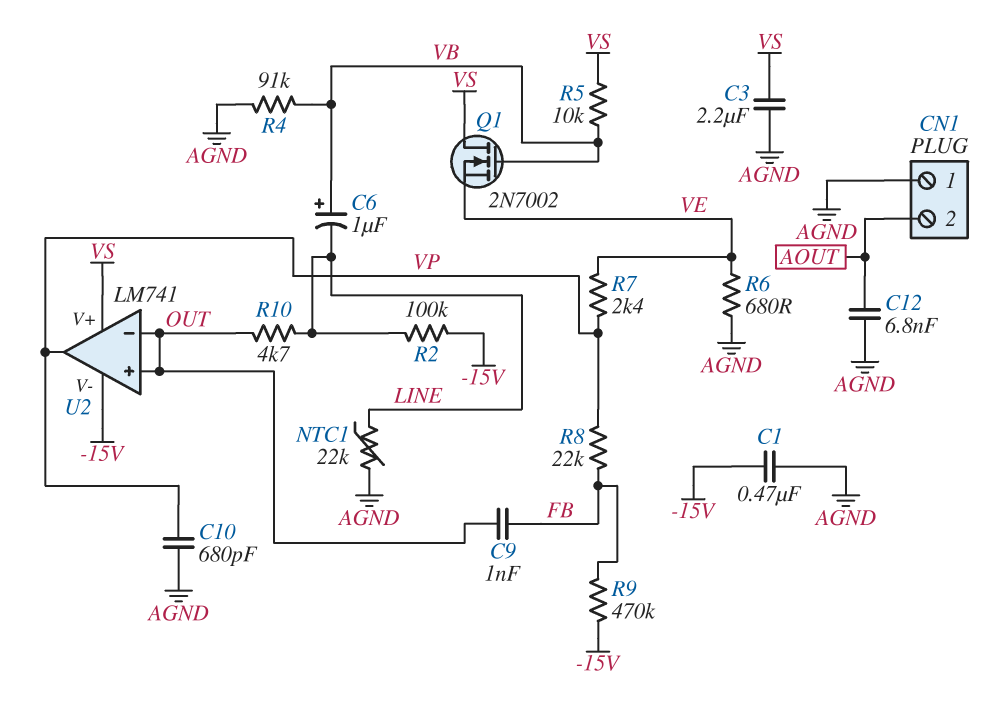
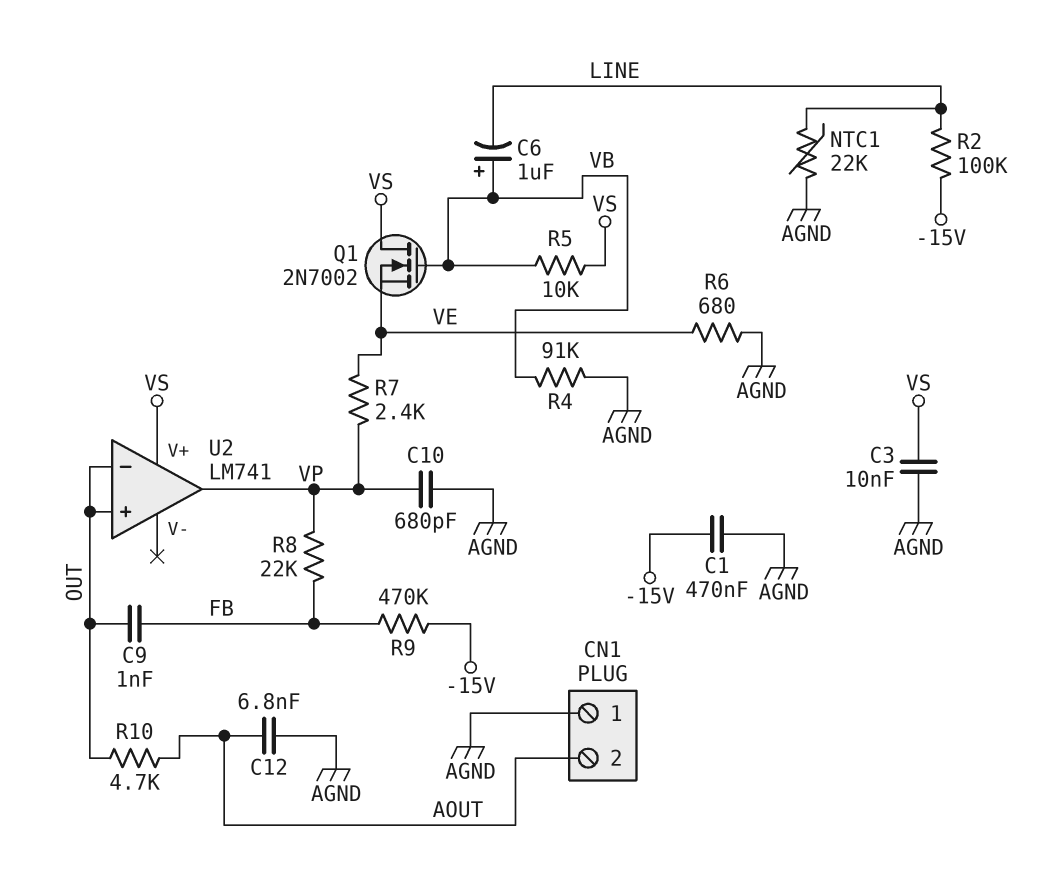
C3: 2.2uF (AGND, VS) -> 10nF (AGND, VS)
R10: 4.7k (LINE, OUT) -> 4.7k (AOUT, OUT)
U2 pin V-: -15V -> none

